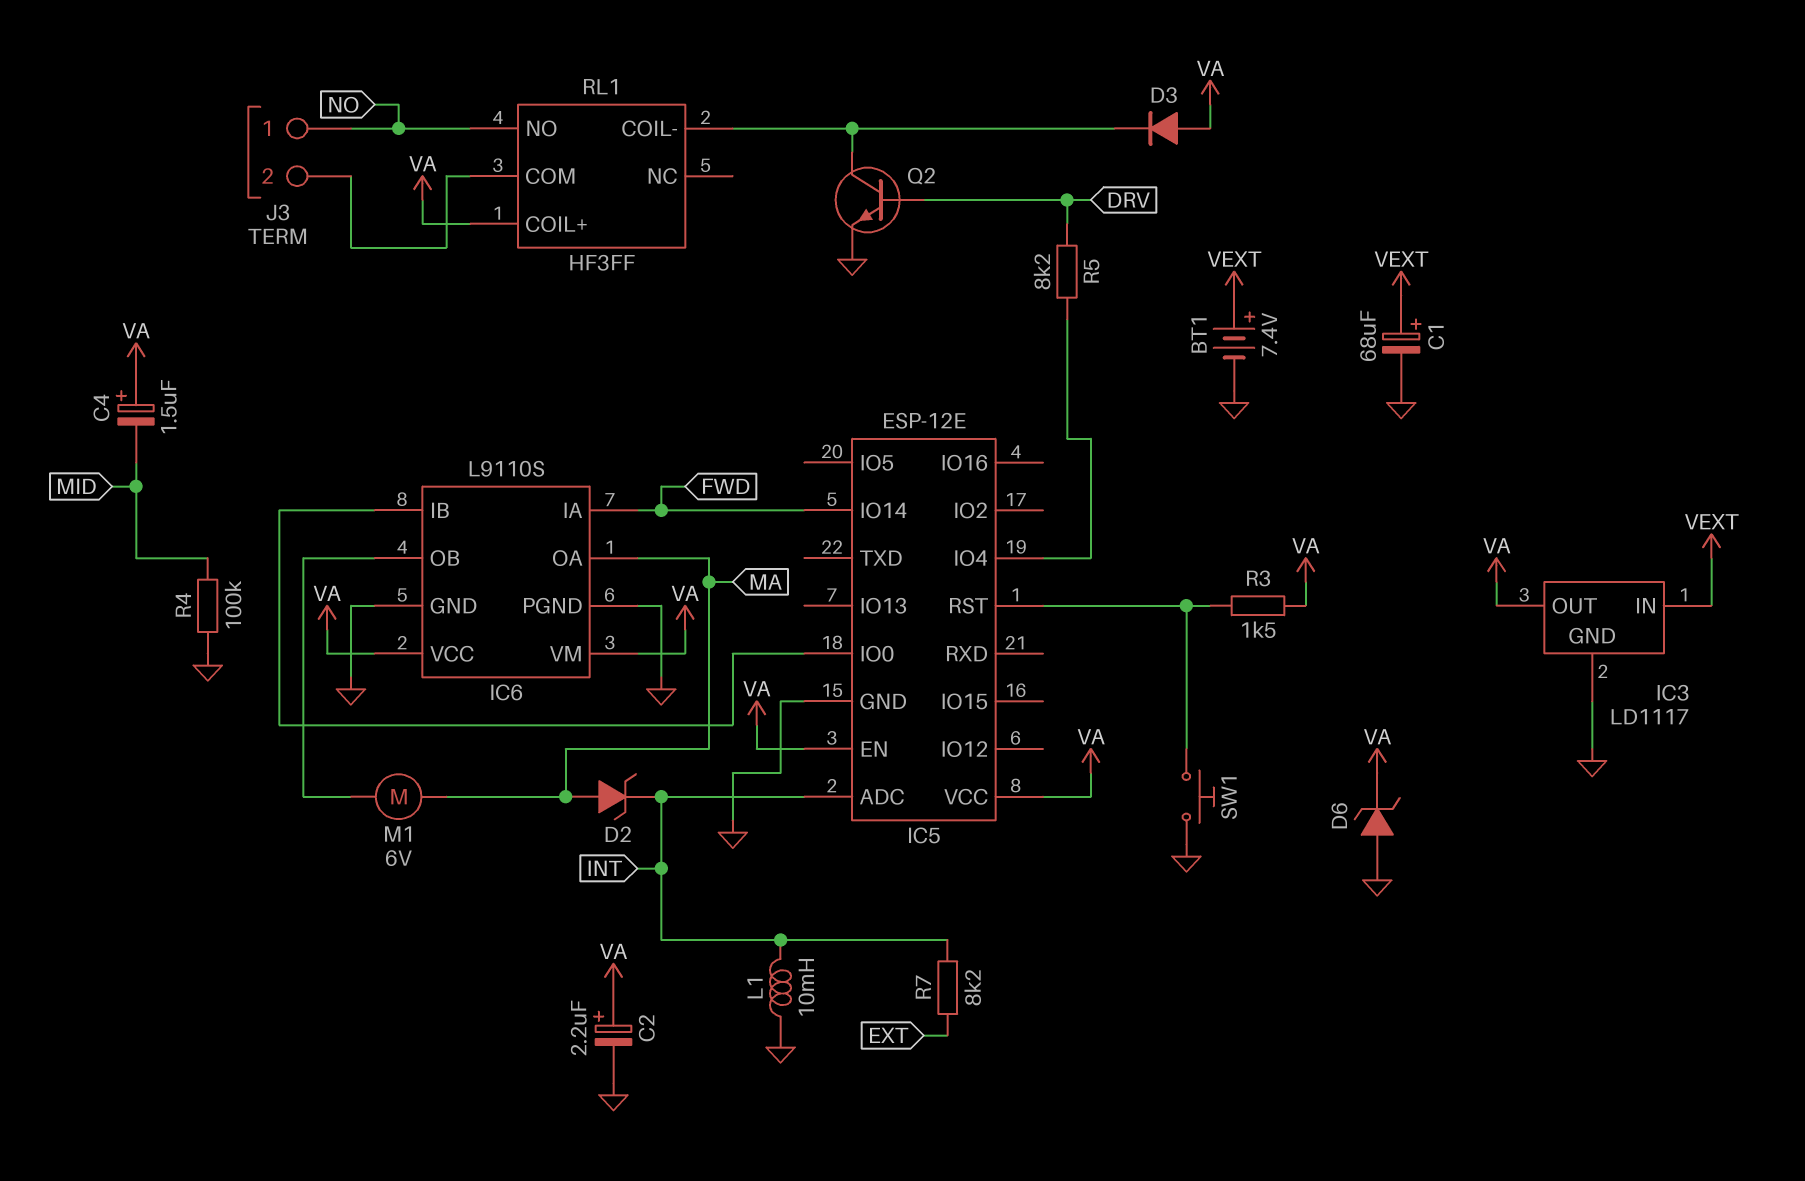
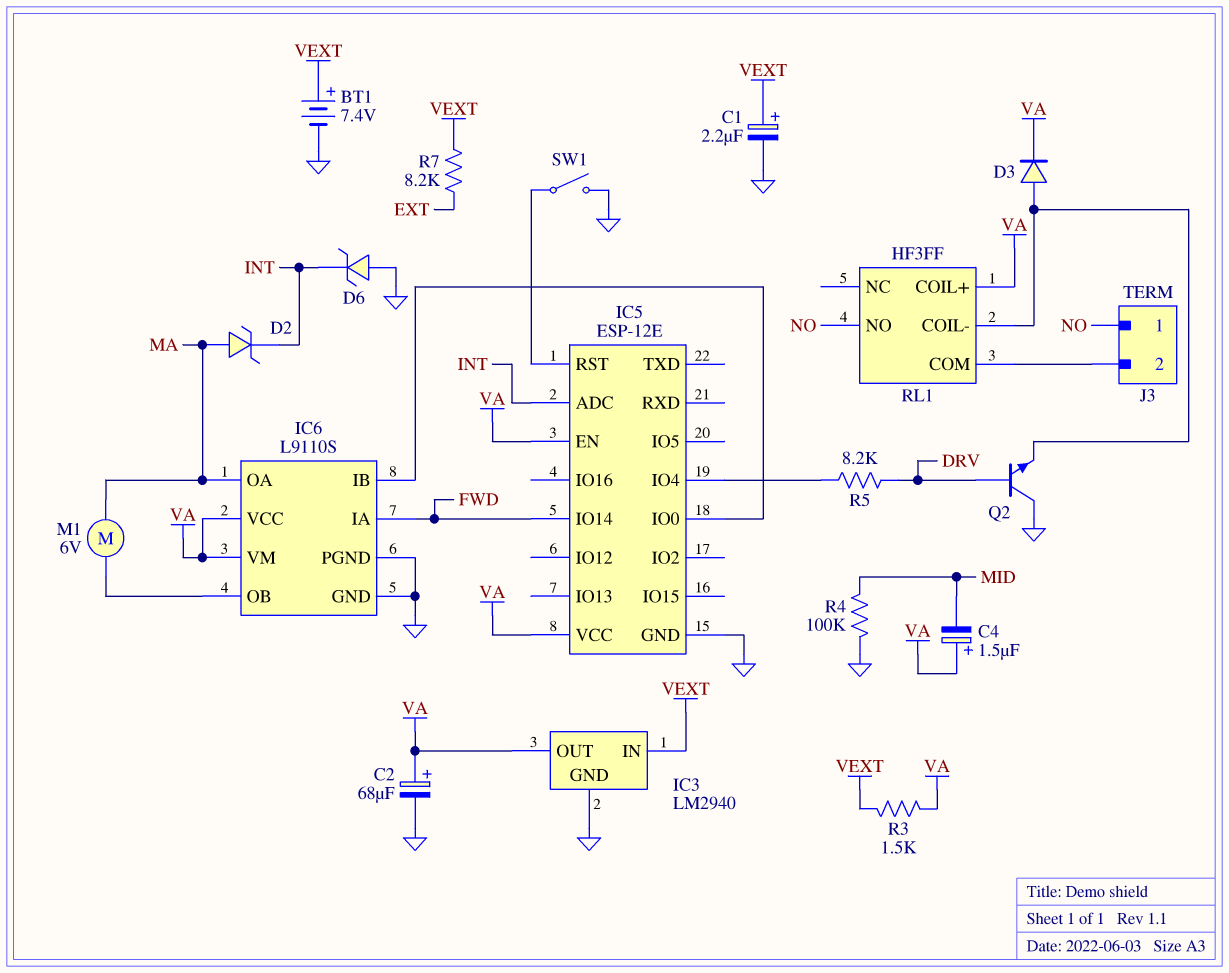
C1: 68uF (plus VEXT, minus GND) -> 2.2uF (plus VEXT, minus GND)
C2: 2.2uF (plus VA, minus GND) -> 68uF (plus VA, minus GND)
D3: diode (A VA, K RL1/COIL-) -> diode (A RL1/COIL-, K VA)
D6: zener (A GND, K VA) -> zener (A GND, K INT)
IC3: LD1117 -> LM2940
L1: 10mH (GND, INT) -> none
Q2: NPN (B DRV, C RL1/COIL-, E GND) -> NPN (B DRV, C GND, E RL1/COIL-)
R3: 1.5k (IC5/RST, VA) -> 1.5k (VA, VEXT)
R7: 8.2k (EXT, INT) -> 8.2k (EXT, VEXT)
SW1: button (GND, IC5/RST) -> switch (GND, IC5/RST)

